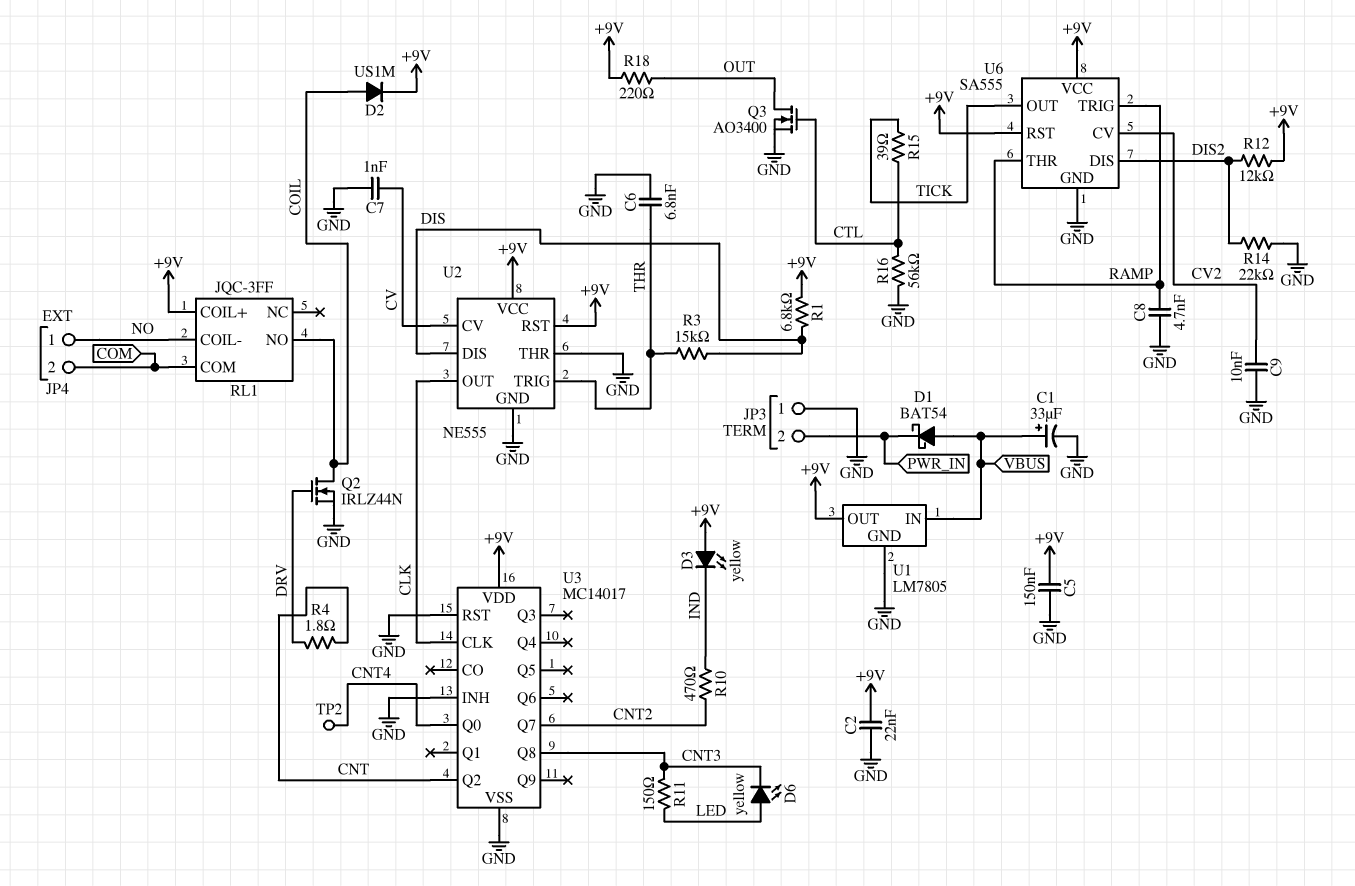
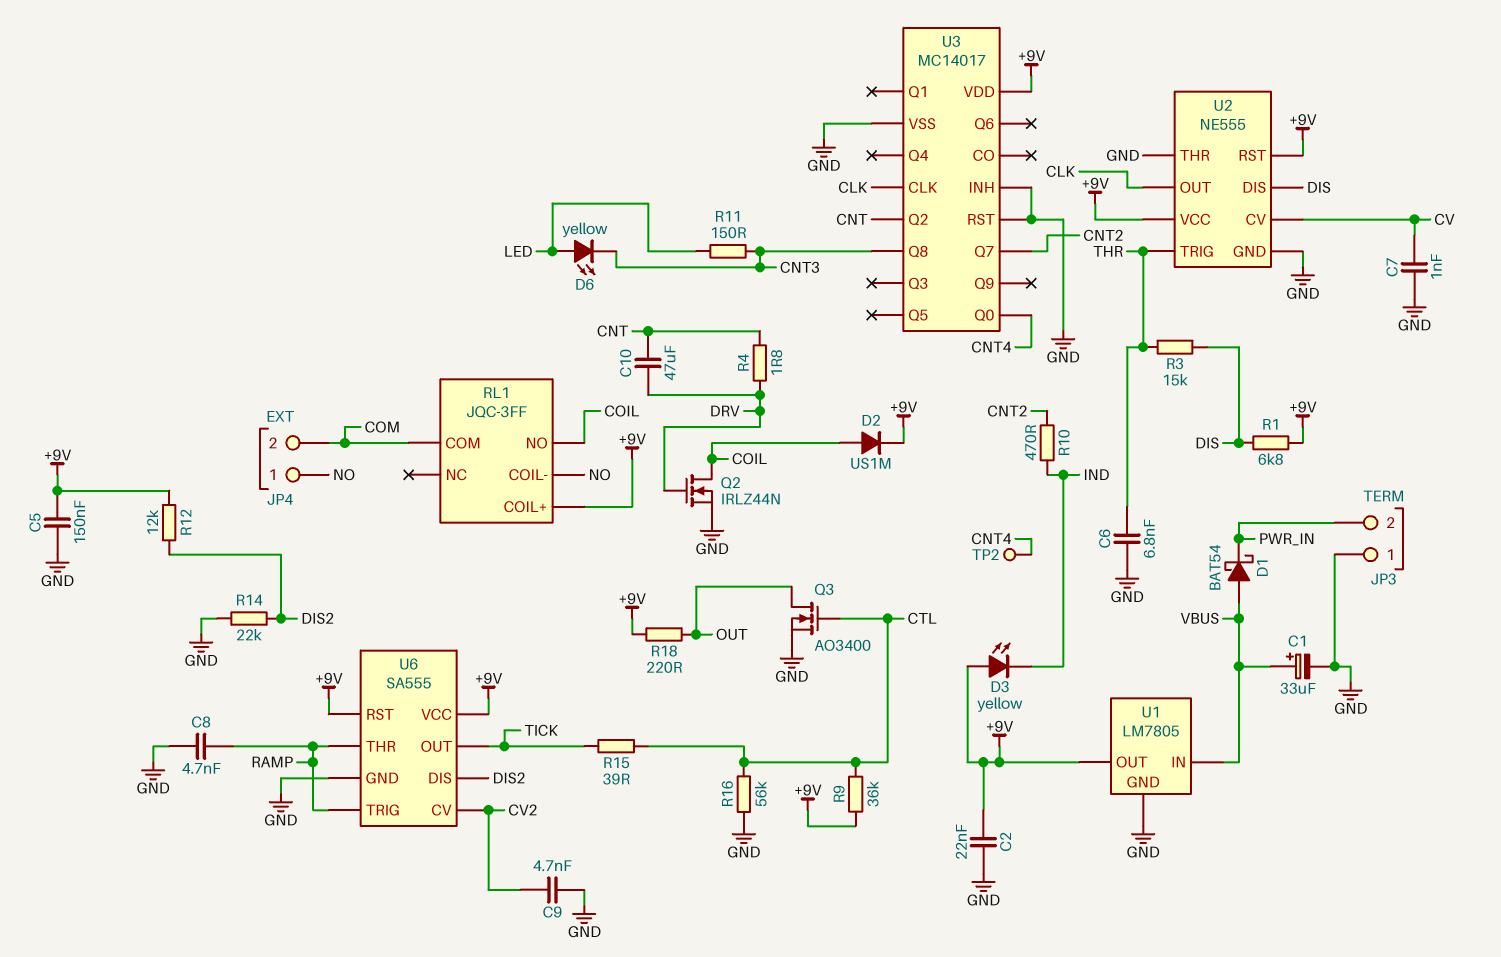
C9: 10nF (CV2, GND) -> 4.7nF (CV2, GND)
C10: none -> 47uF (CNT, DRV)
R9: none -> 36k (+9V, CTL)

